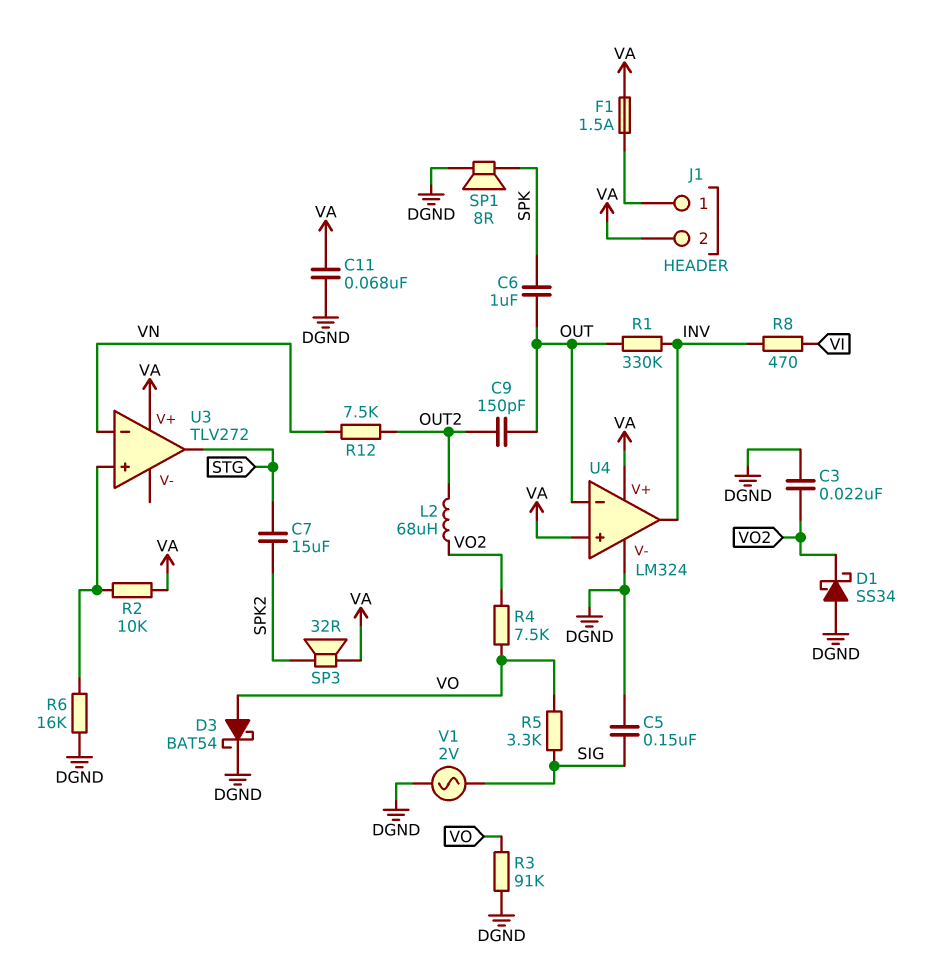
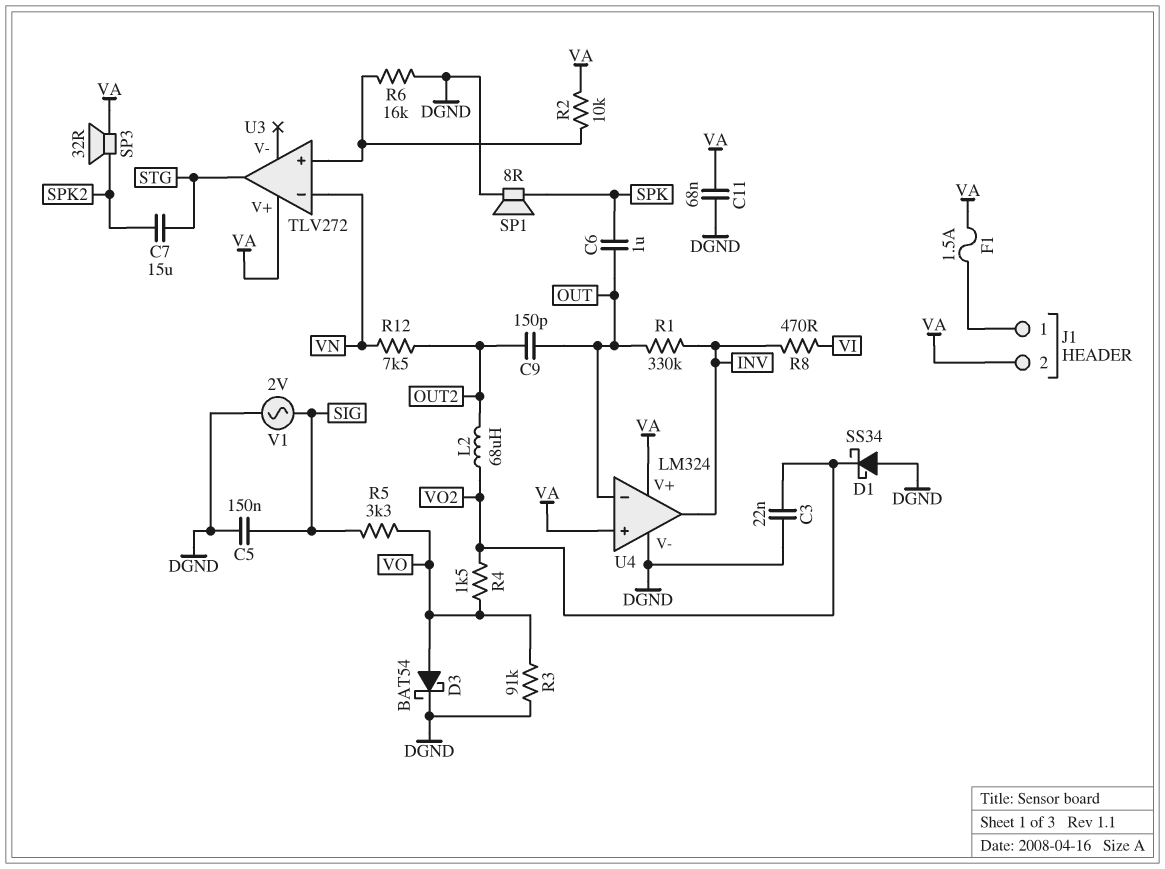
R4: 7.5k (VO, VO2) -> 1.5k (VO, VO2)

